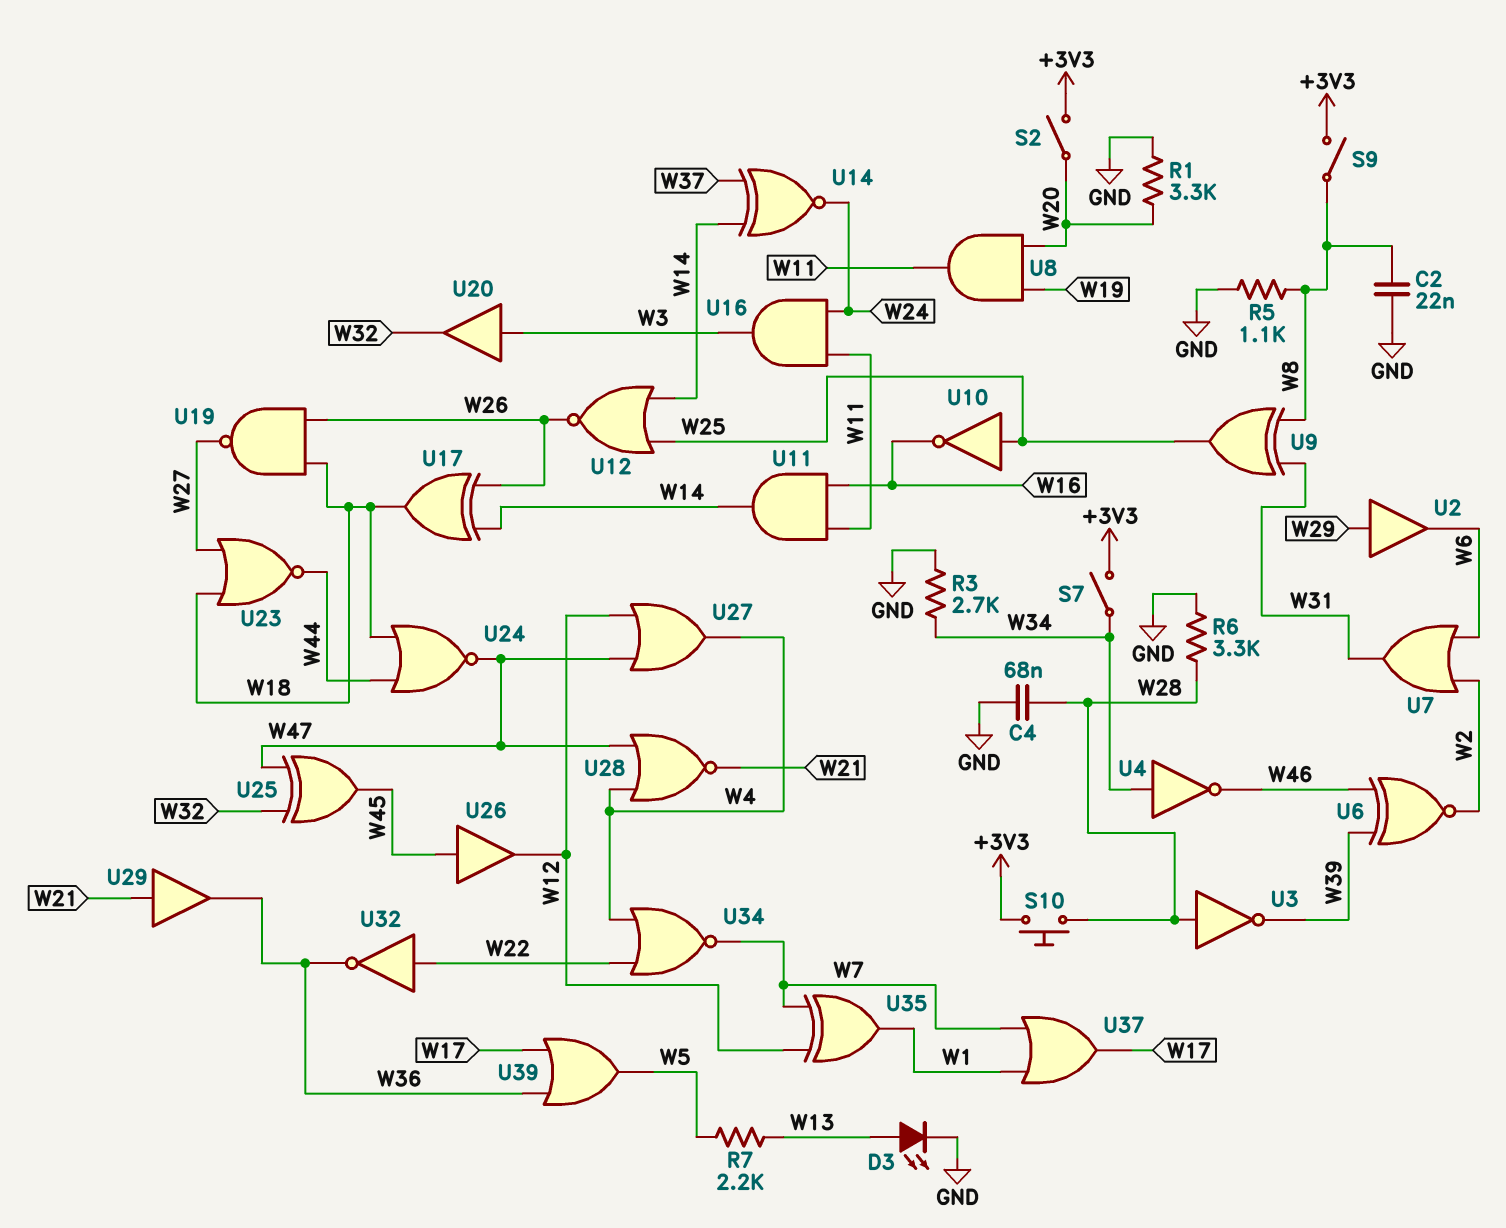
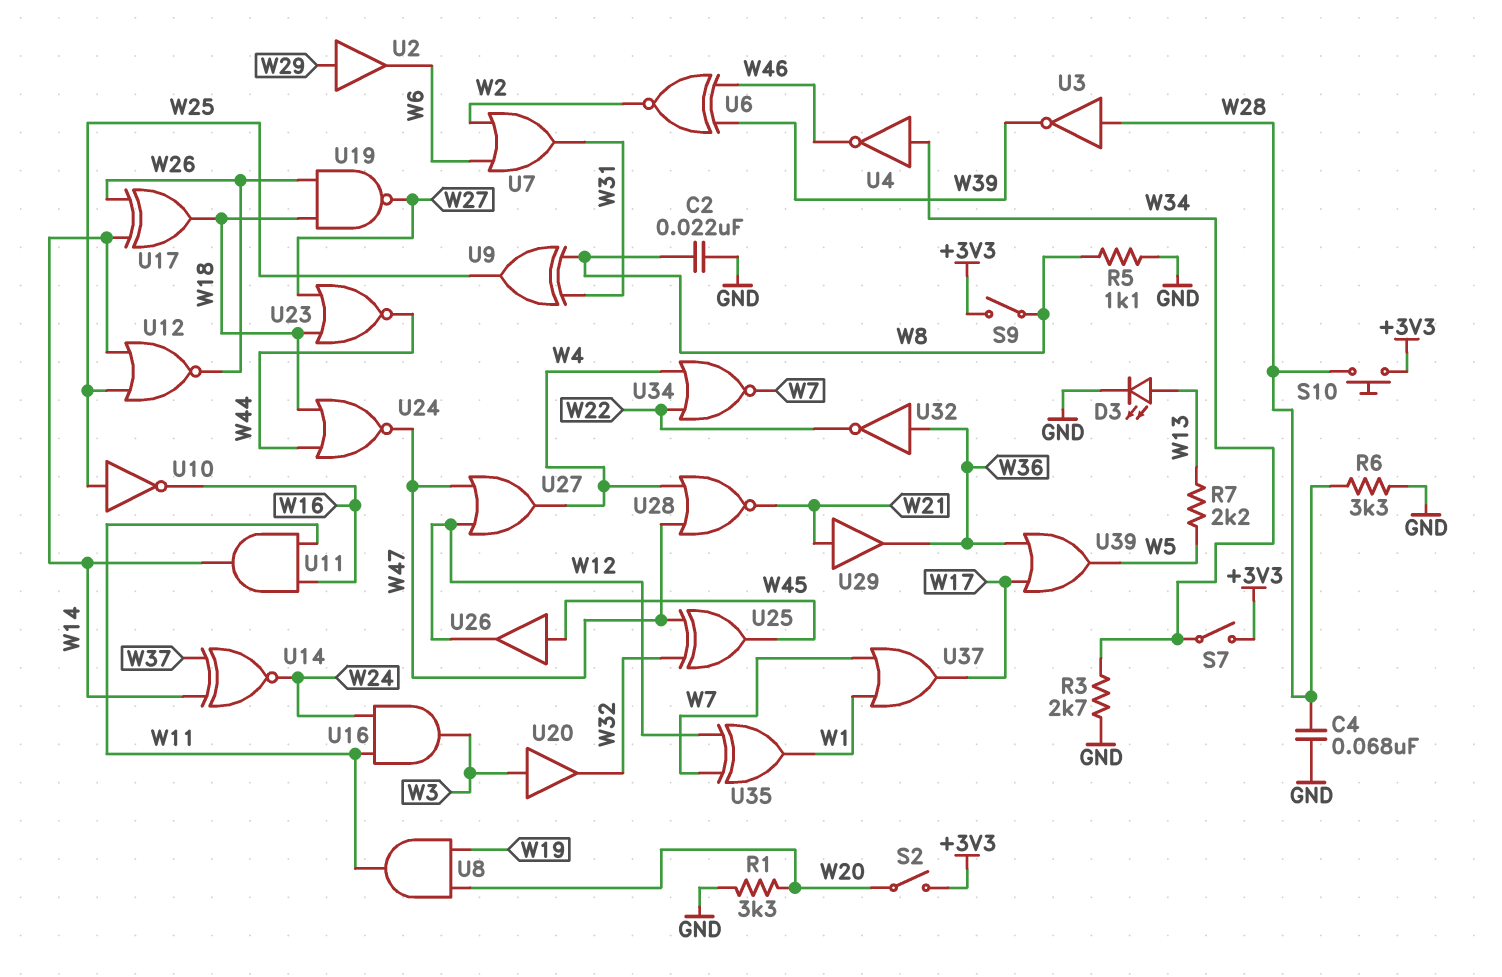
U32: NOT (in W22, out W36) -> NOT (in W36, out W22)

